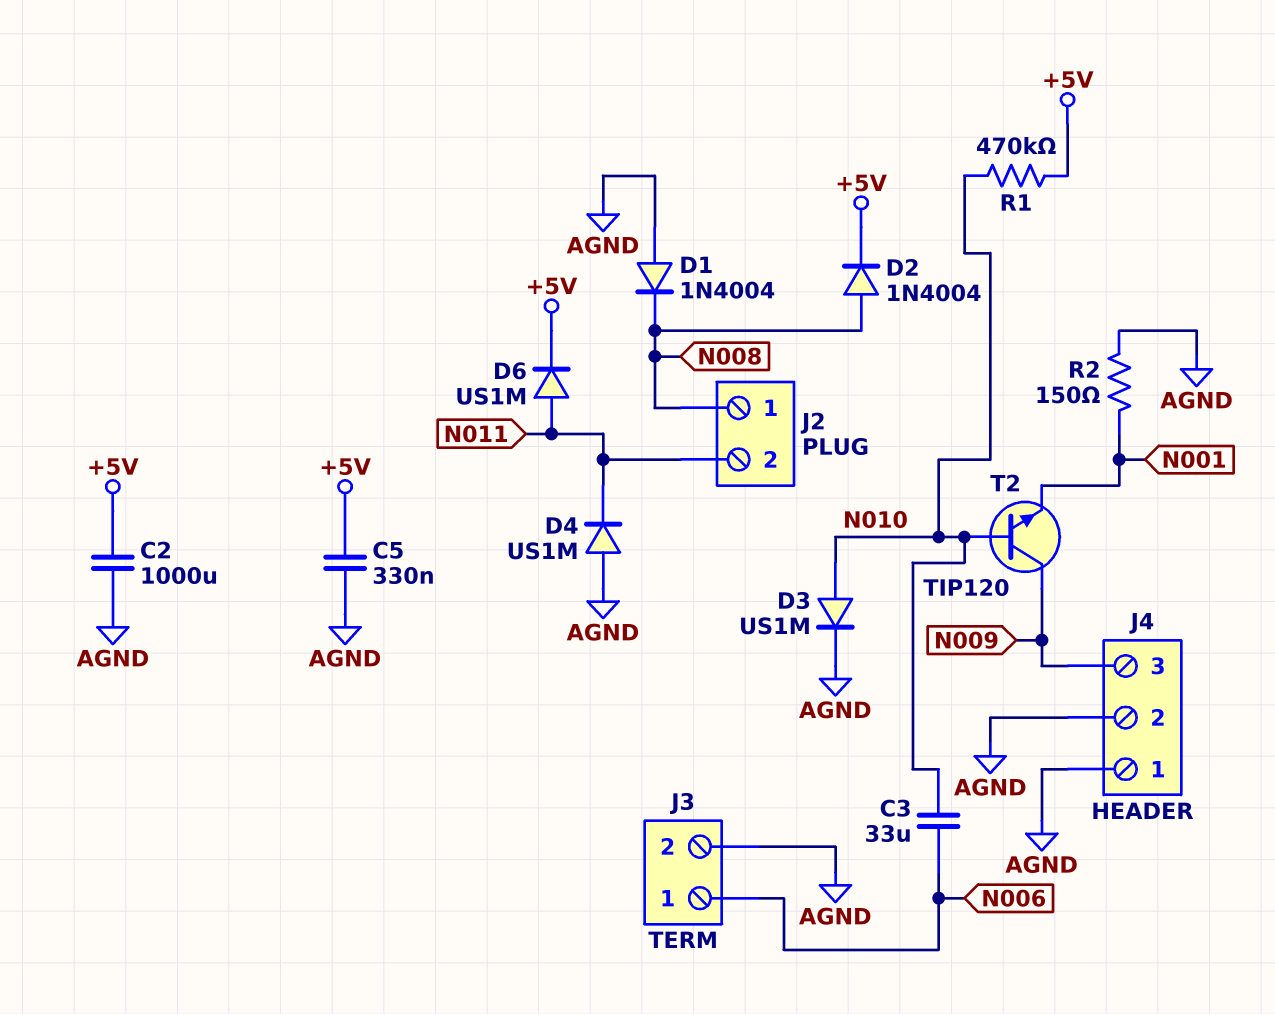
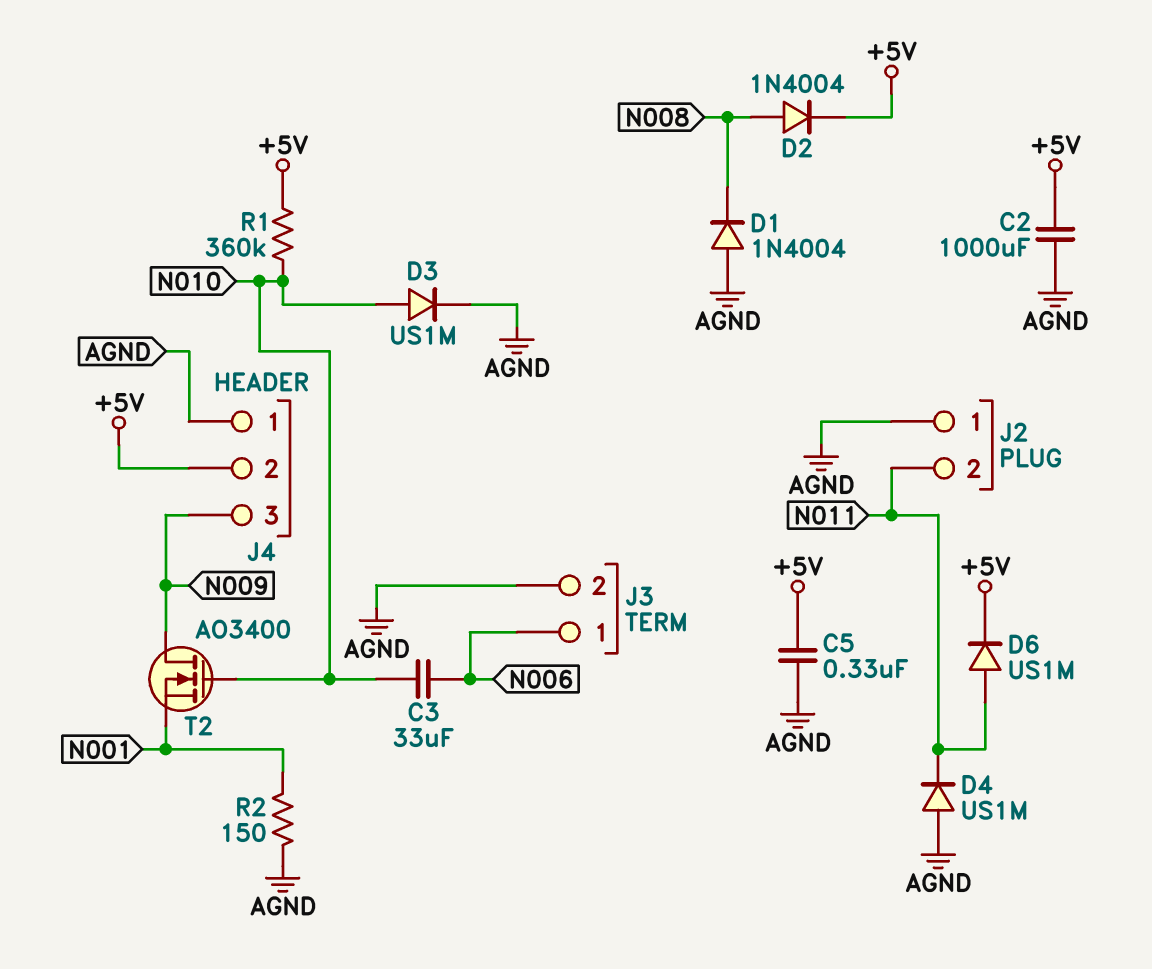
J2 pin 1: N008 -> AGND
J4 pin 2: AGND -> +5V
R1: 470k (+5V, N010) -> 360k (+5V, N010)
T2: NPN TIP120 (B N010, C N009, E N001) -> NMOS AO3400 (G N010, D N009, S N001)

